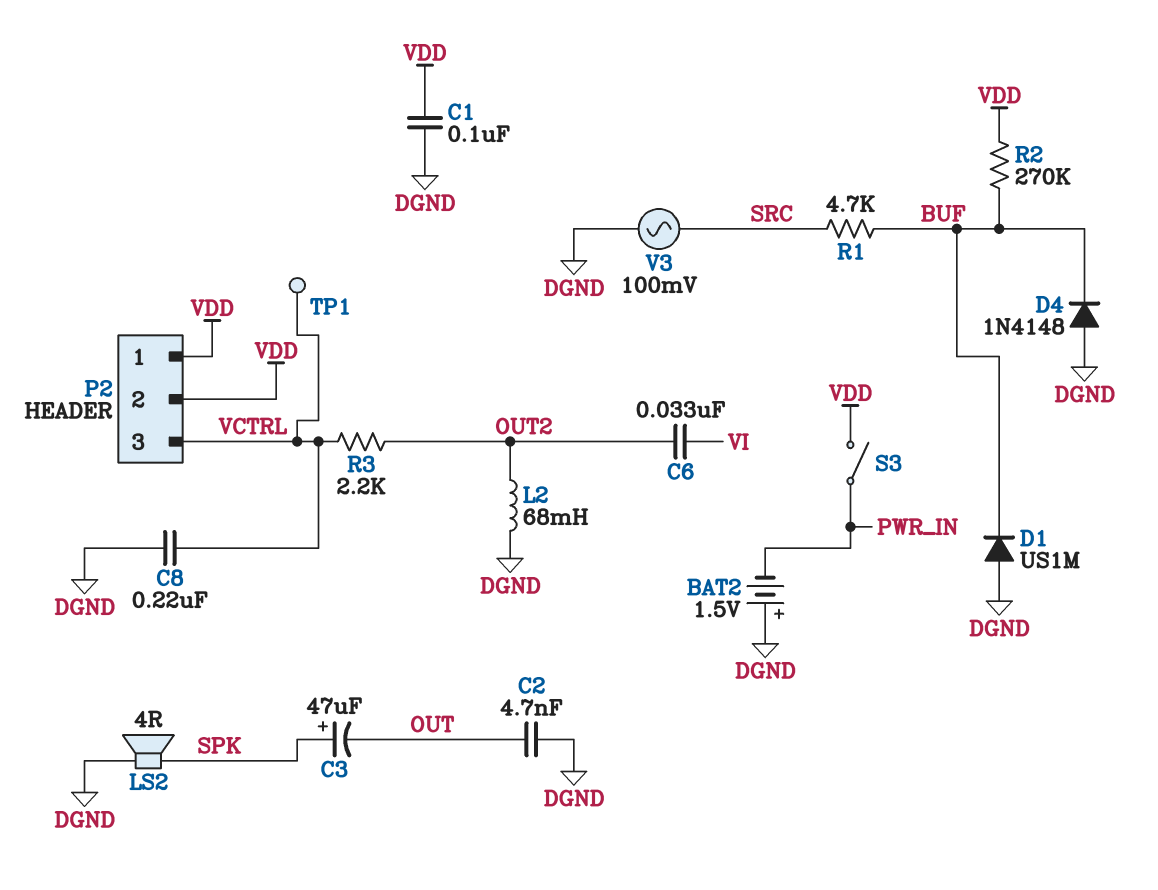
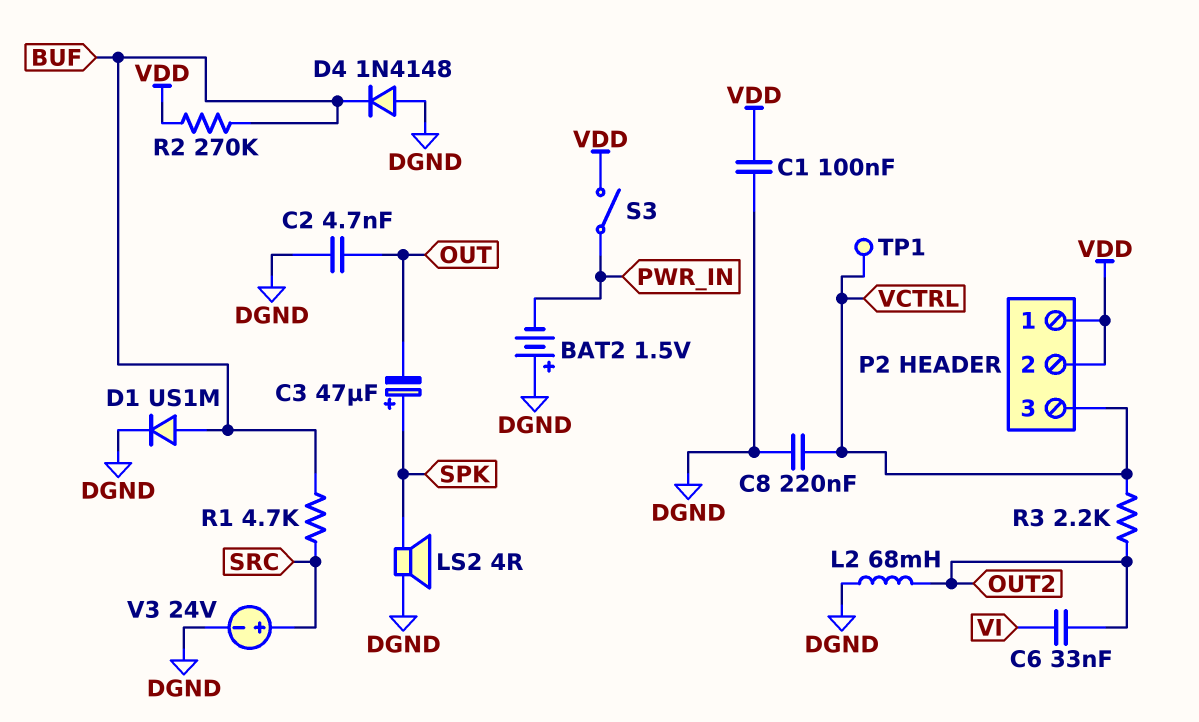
D1: diode US1M (A DGND, K BUF) -> diode US1M (A BUF, K DGND)
V3: AC 100mV (DGND, SRC) -> 24V (plus SRC, minus DGND)

